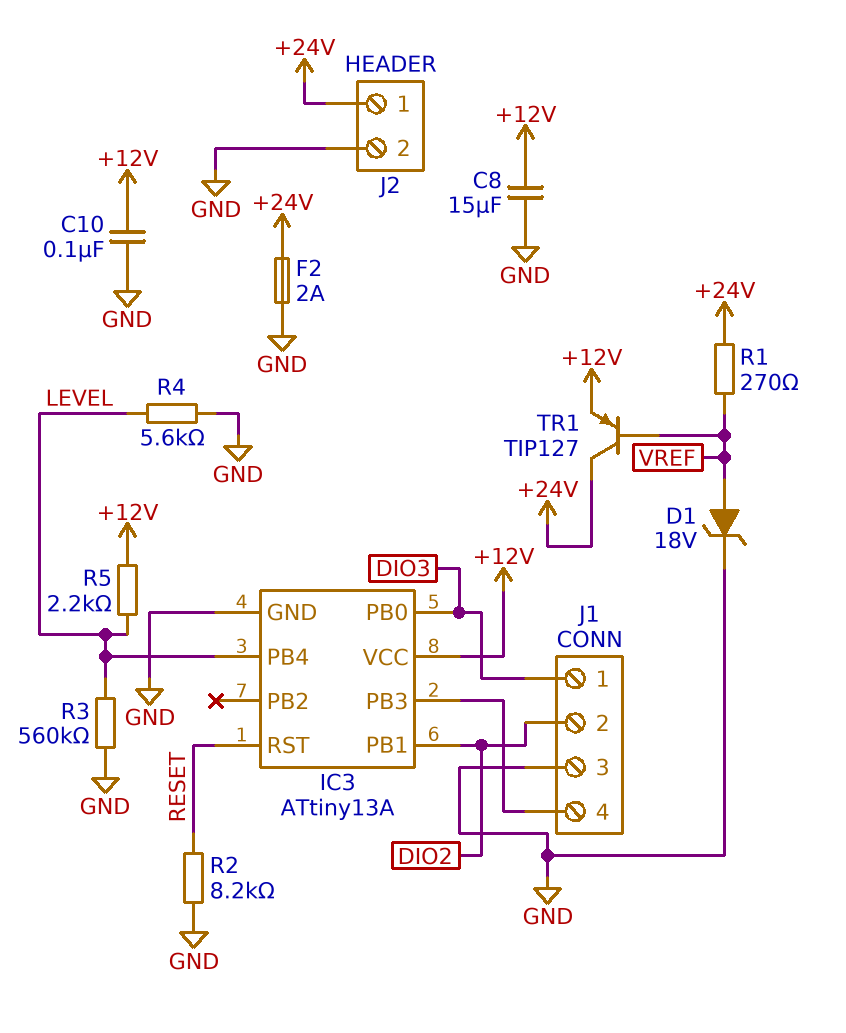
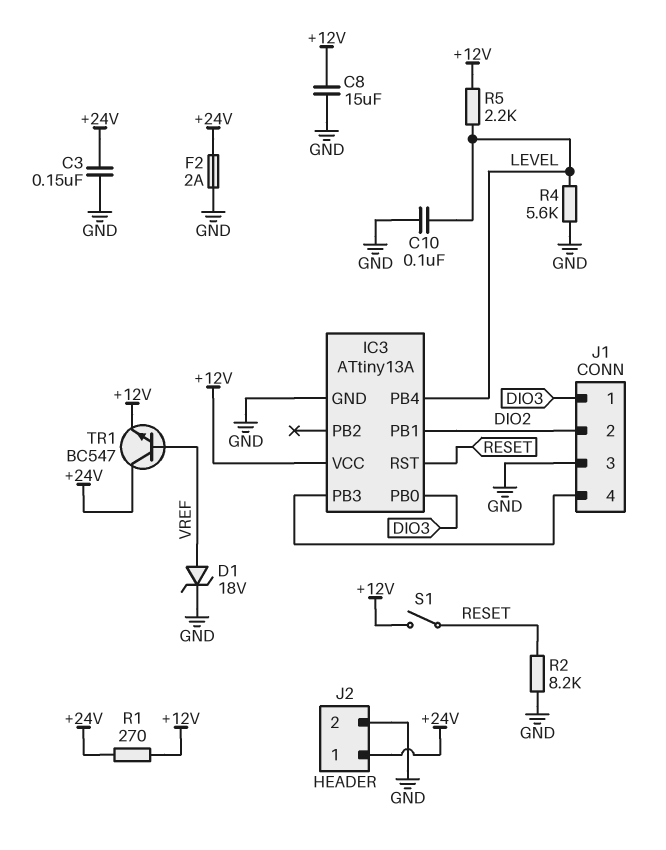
C3: none -> 150nF (+24V, GND)
C10: 100nF (+12V, GND) -> 100nF (GND, LEVEL)
R1: 270 (+24V, VREF) -> 270 (+12V, +24V)
R3: 560k (GND, LEVEL) -> none
S1: none -> switch (+12V, RESET)
TR1: PNP TIP127 (B VREF, C +24V, E +12V) -> NPN BC547 (B VREF, C +24V, E +12V)

